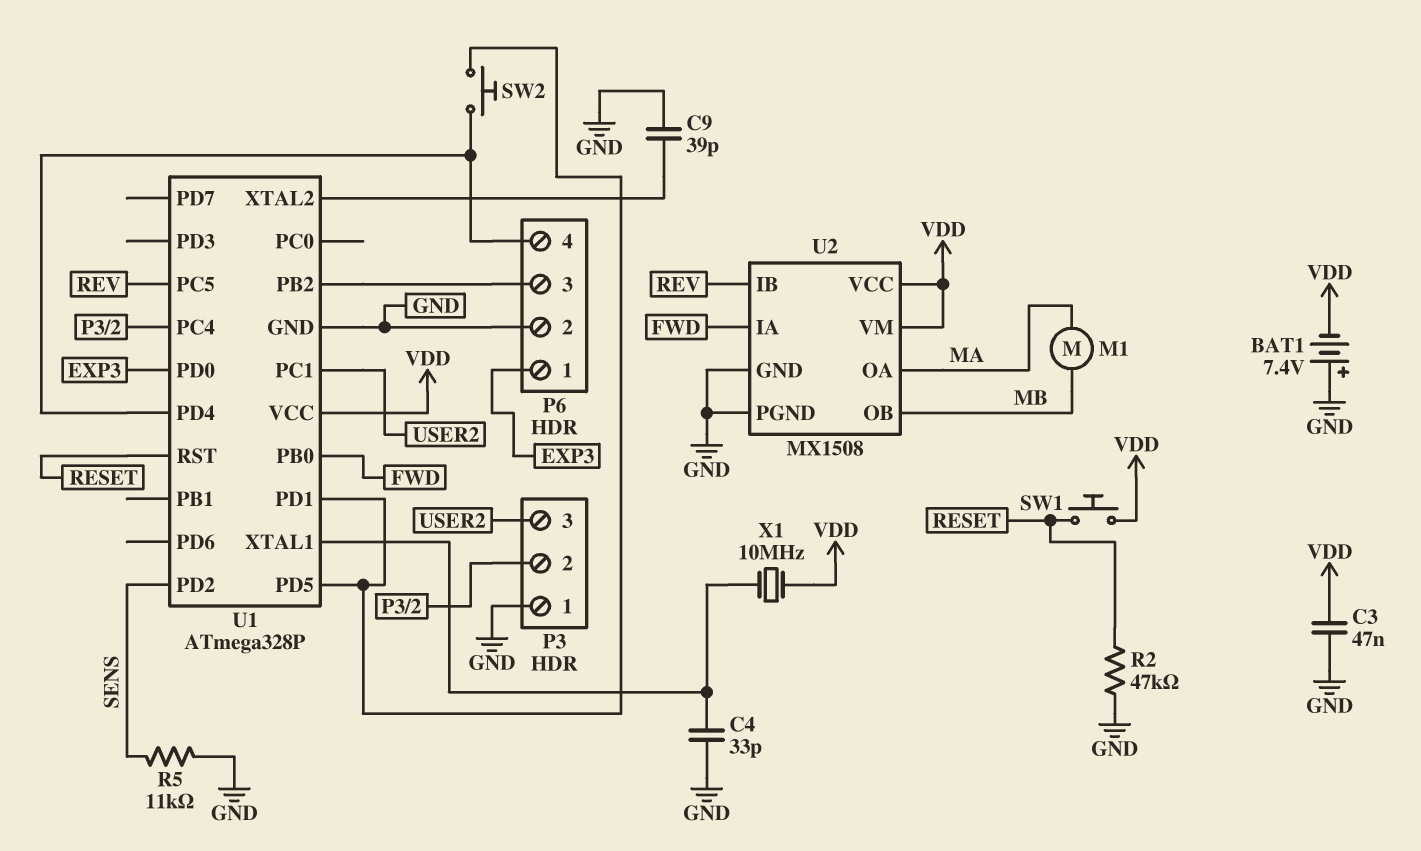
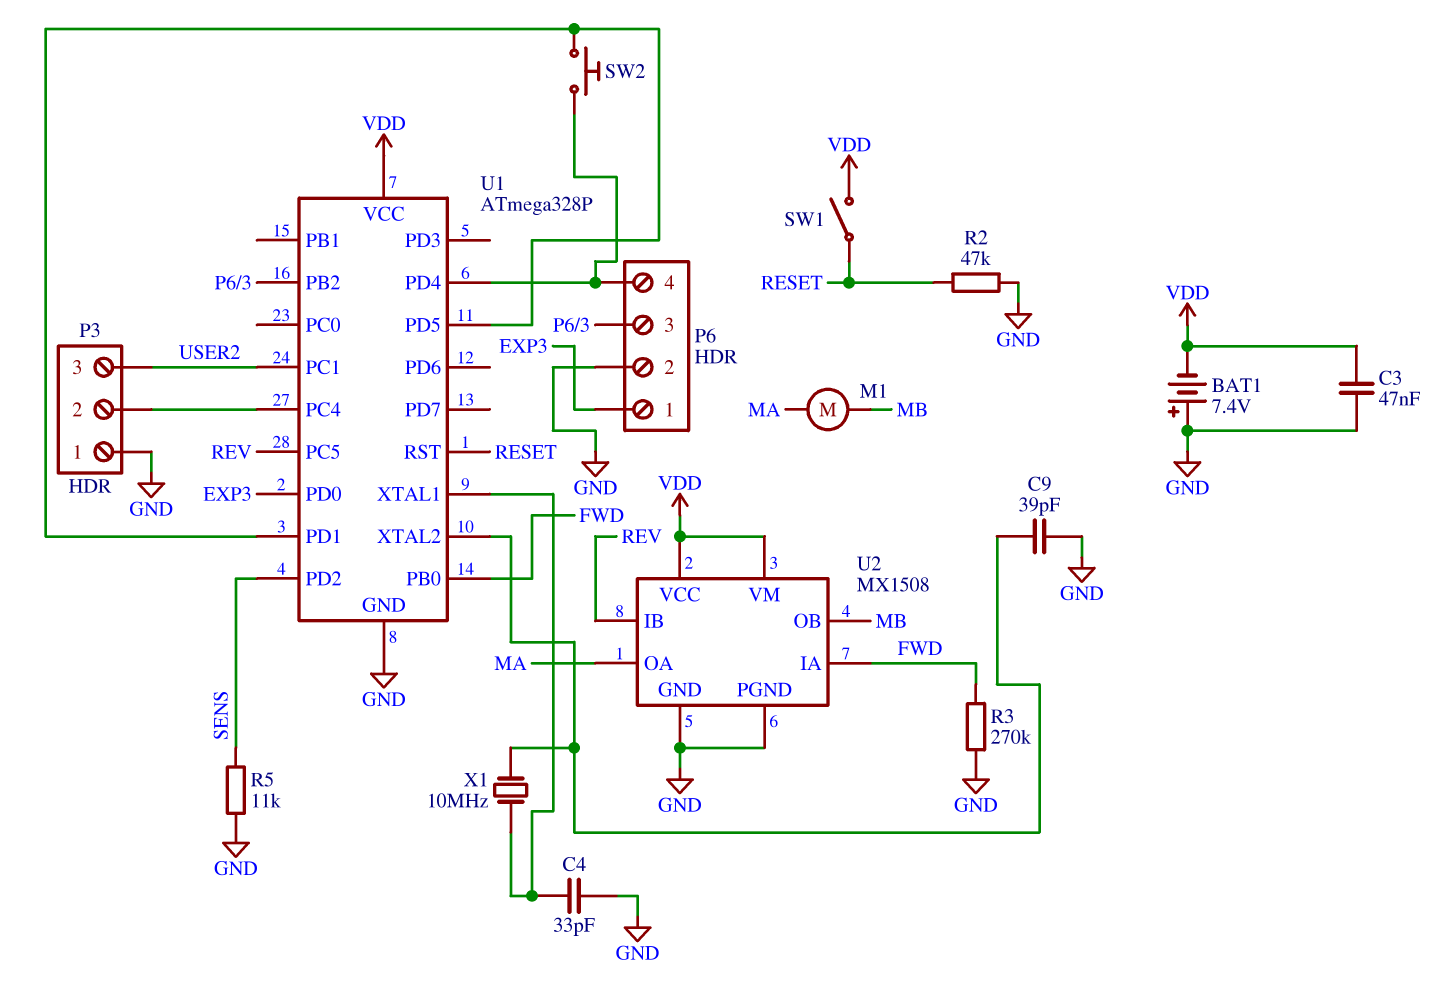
R3: none -> 270k (FWD, GND)
SW1: button (RESET, VDD) -> switch (RESET, VDD)
X1: 10MHz (U1/XTAL1, VDD) -> 10MHz (U1/XTAL1, U1/XTAL2)

